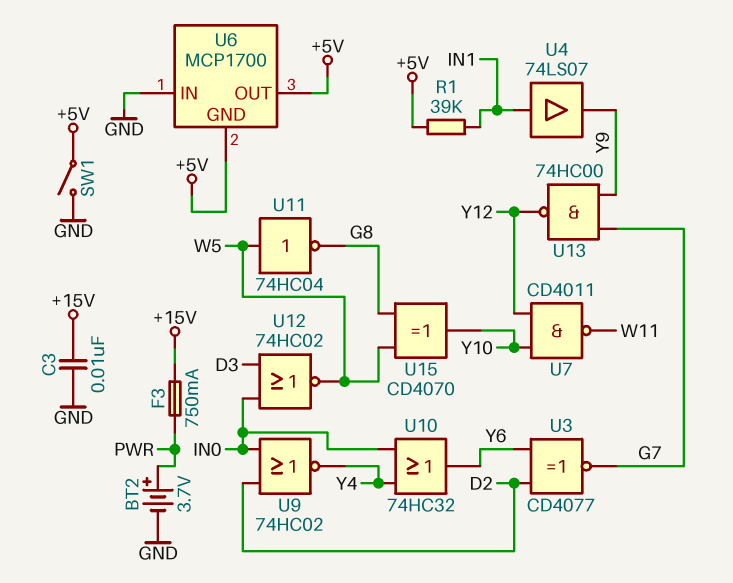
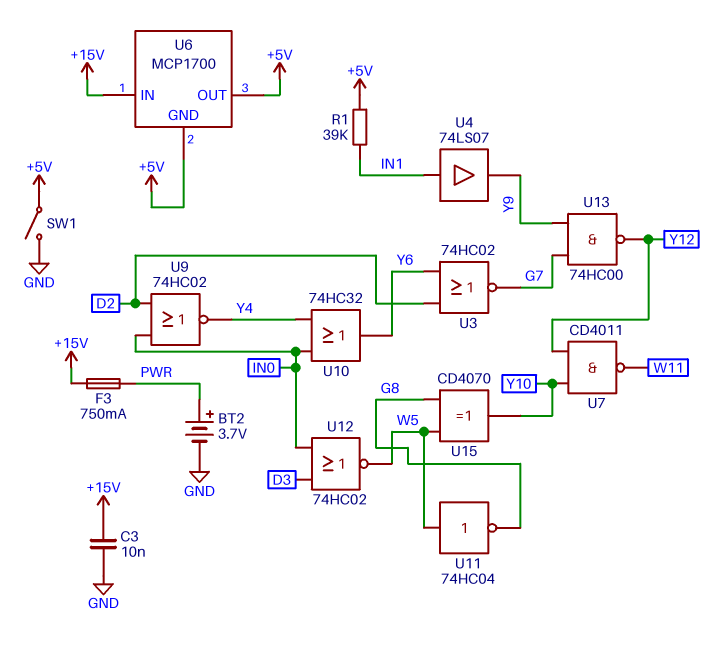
U3: XNOR CD4077 (in D2, in Y6, out G7) -> NOR 74HC02 (in D2, in Y6, out G7)
U6 pin IN: GND -> +15V

